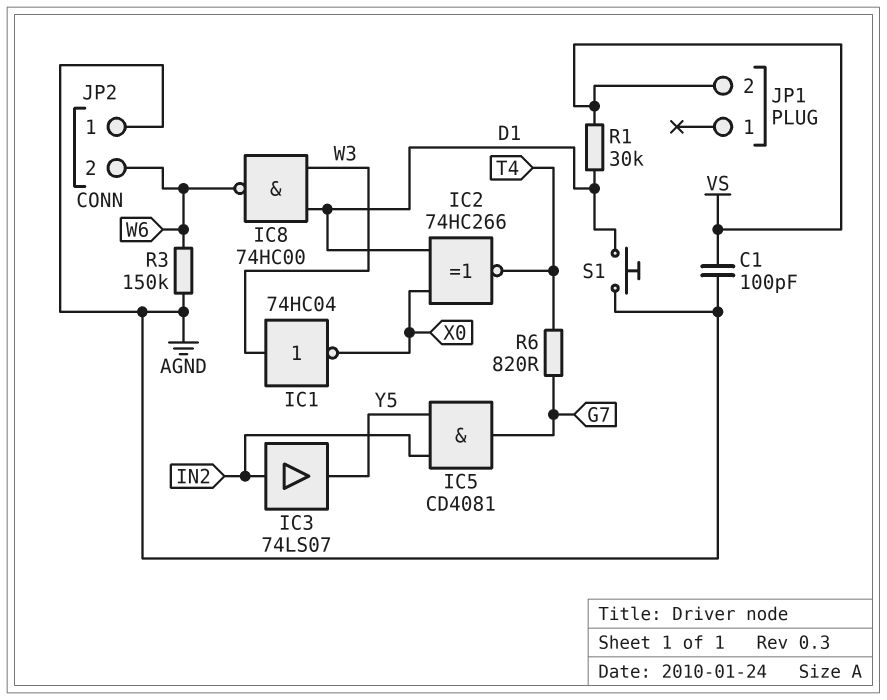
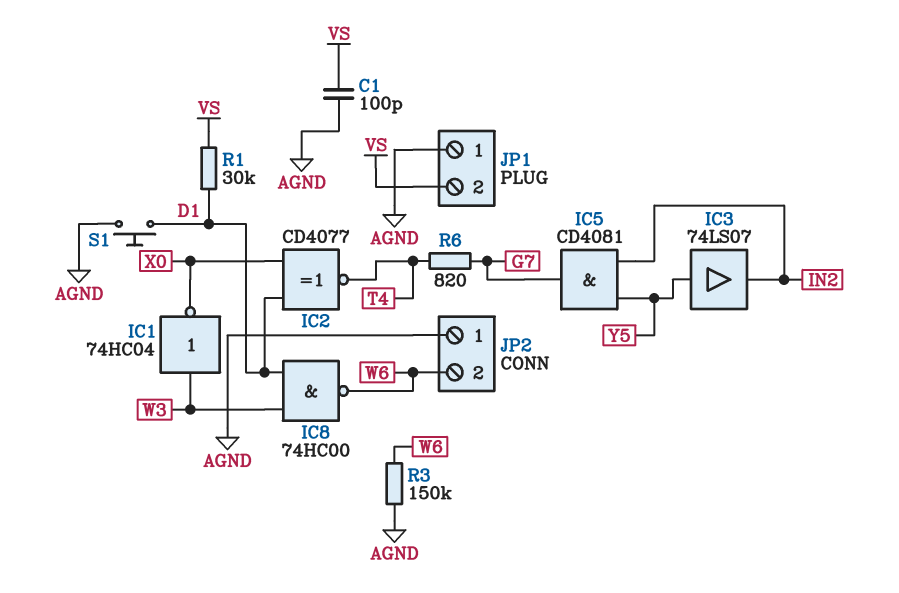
IC2: XNOR 74HC266 (in D1, in X0, out T4) -> XNOR CD4077 (in D1, in X0, out T4)
IC3: buffer 74LS07 (in IN2, out Y5) -> buffer 74LS07 (in Y5, out IN2)
JP1 pin 1: none -> AGND

